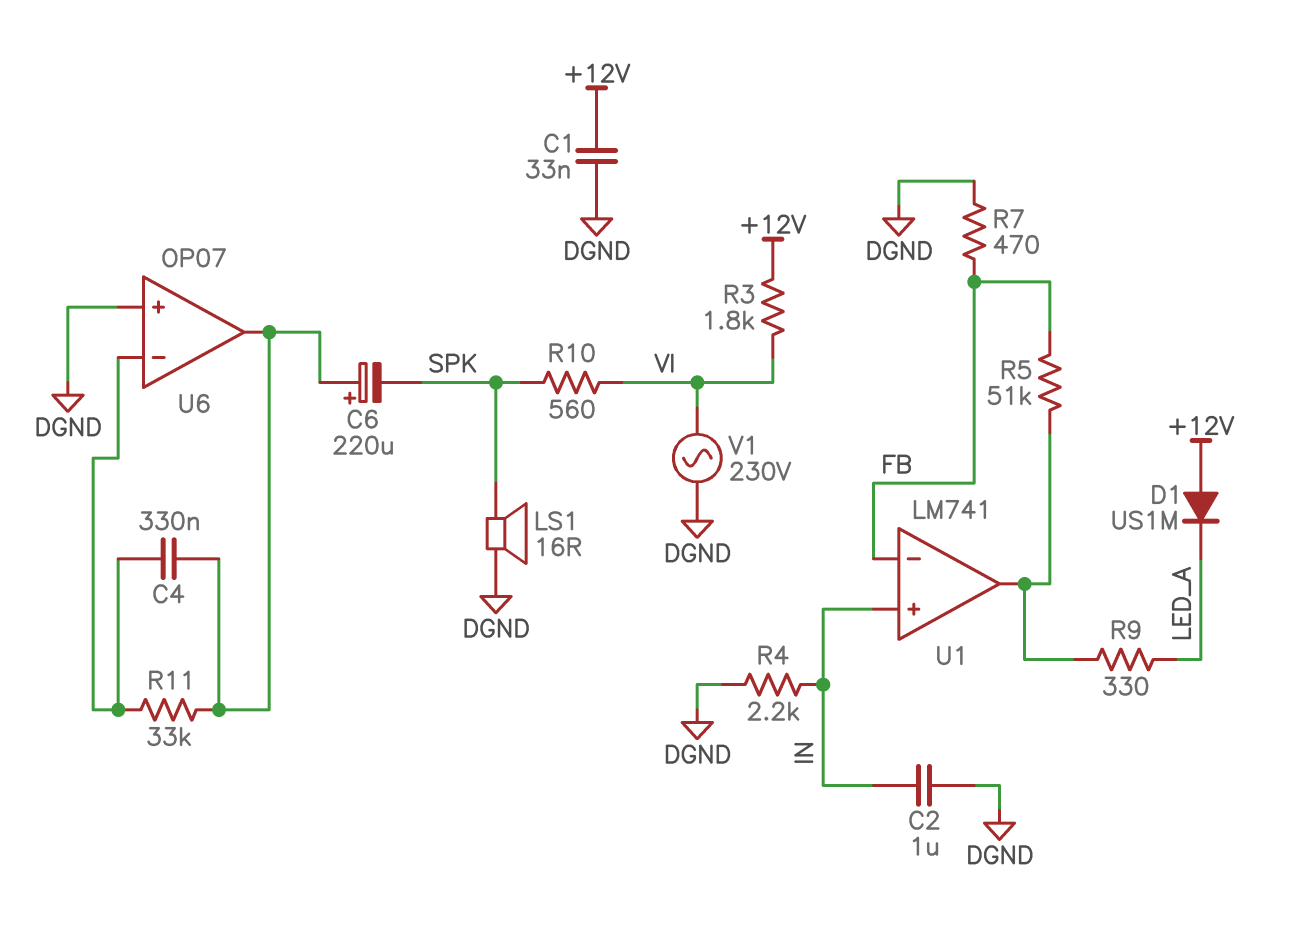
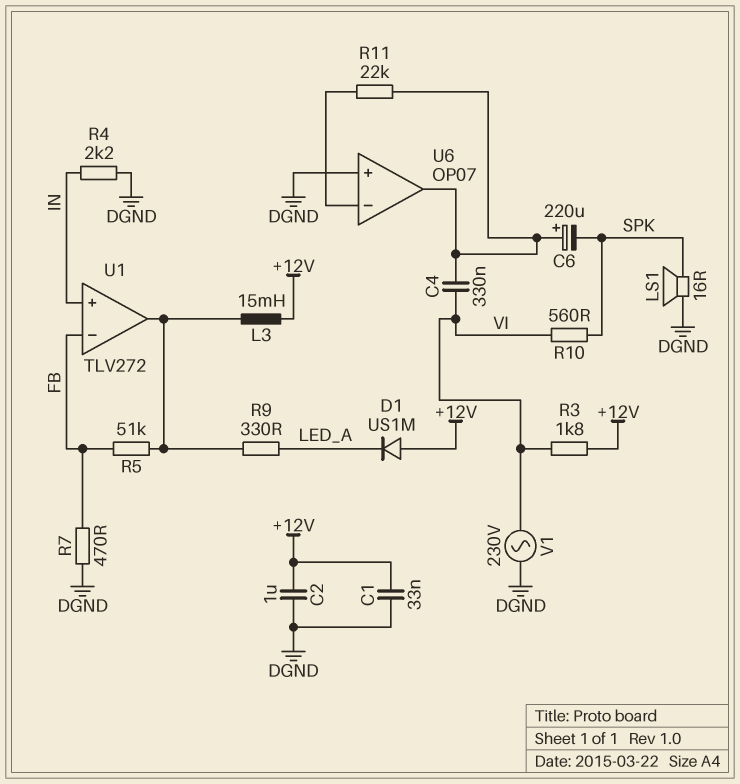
C2: 1uF (DGND, IN) -> 1uF (+12V, DGND)
C4: 330nF (U6/in-, U6/out) -> 330nF (U6/out, VI)
L3: none -> 15mH (+12V, U1/out)
R11: 33k (U6/in-, U6/out) -> 22k (U6/in-, U6/out)
U1: LM741 -> TLV272

